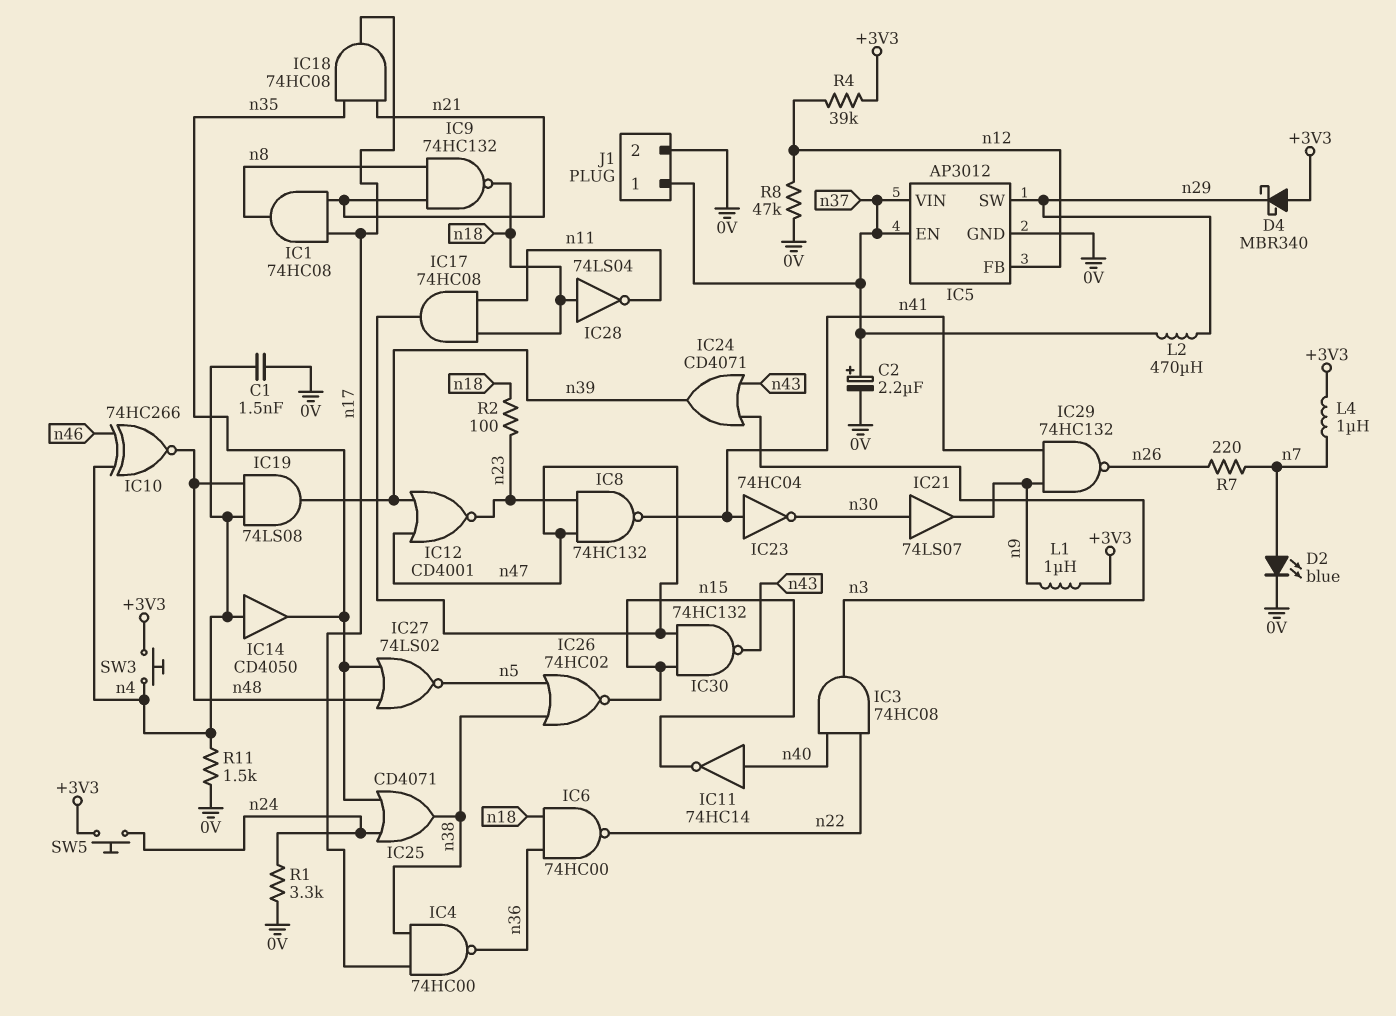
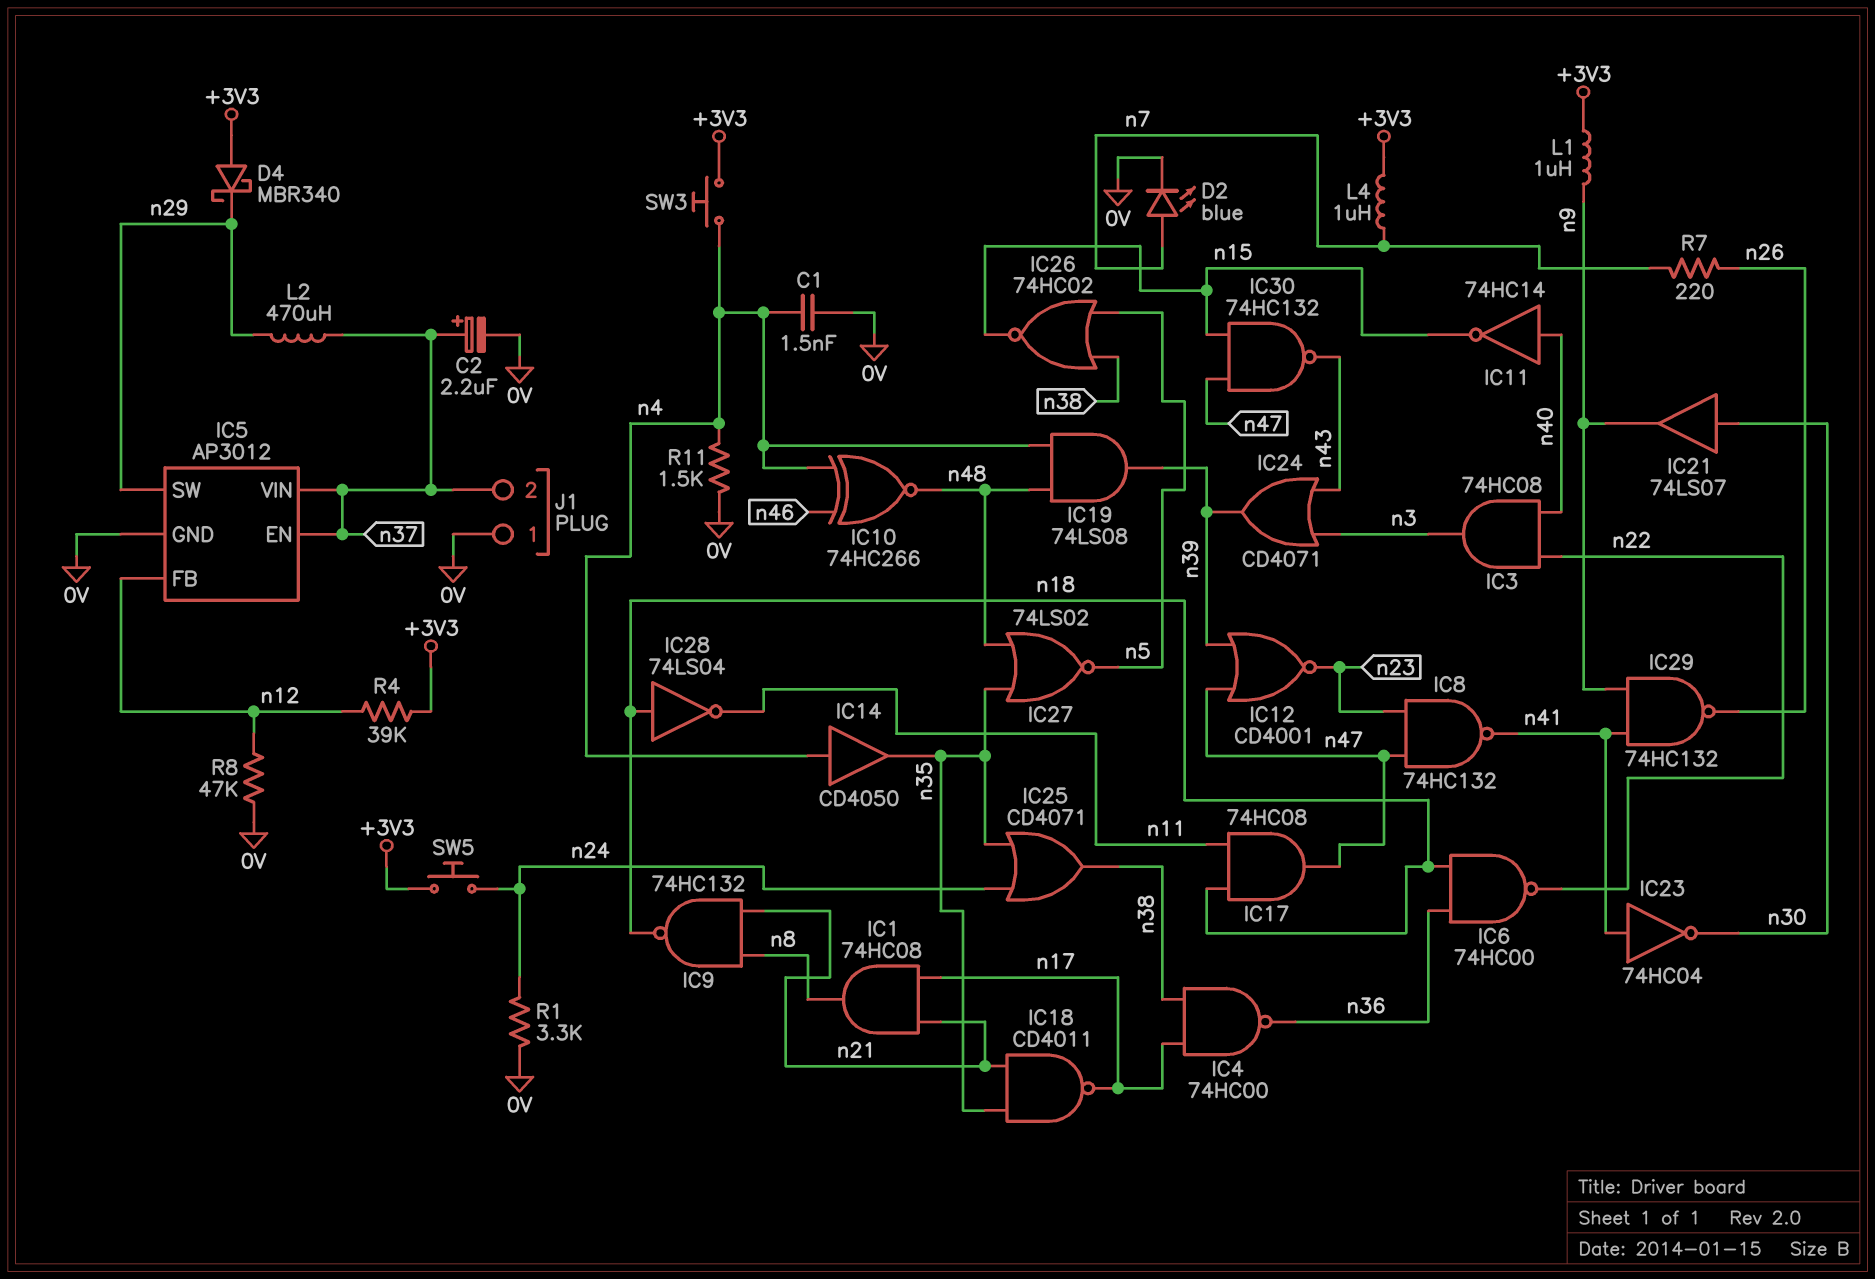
IC18: AND 74HC08 (in n21, in n35, out n17) -> NAND CD4011 (in n21, in n35, out n17)
J1 pin 1: n37 -> 0V
J1 pin 2: 0V -> n37
R2: 100 (n18, n23) -> none

